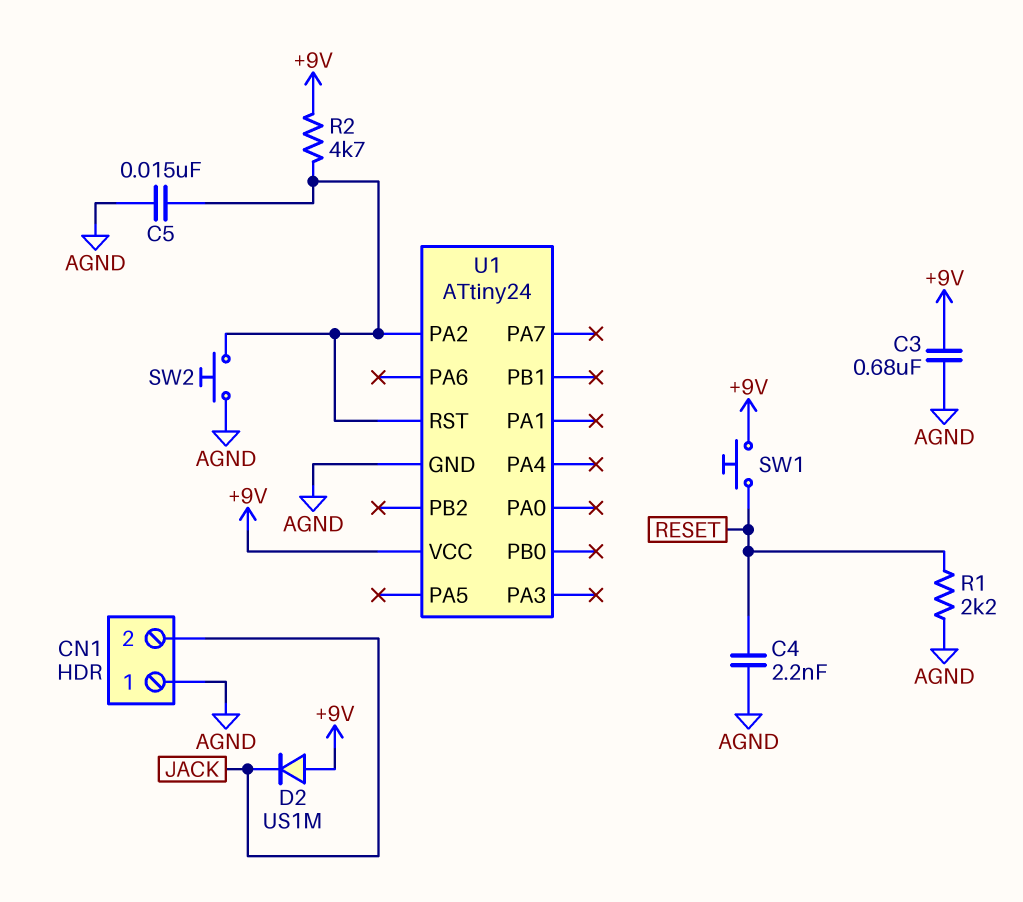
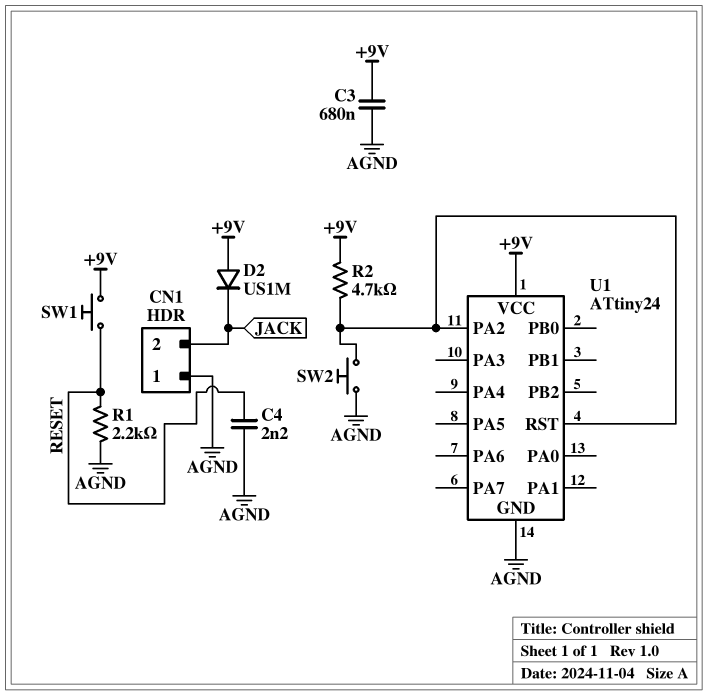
C5: 15nF (AGND, U1/PA2) -> none

